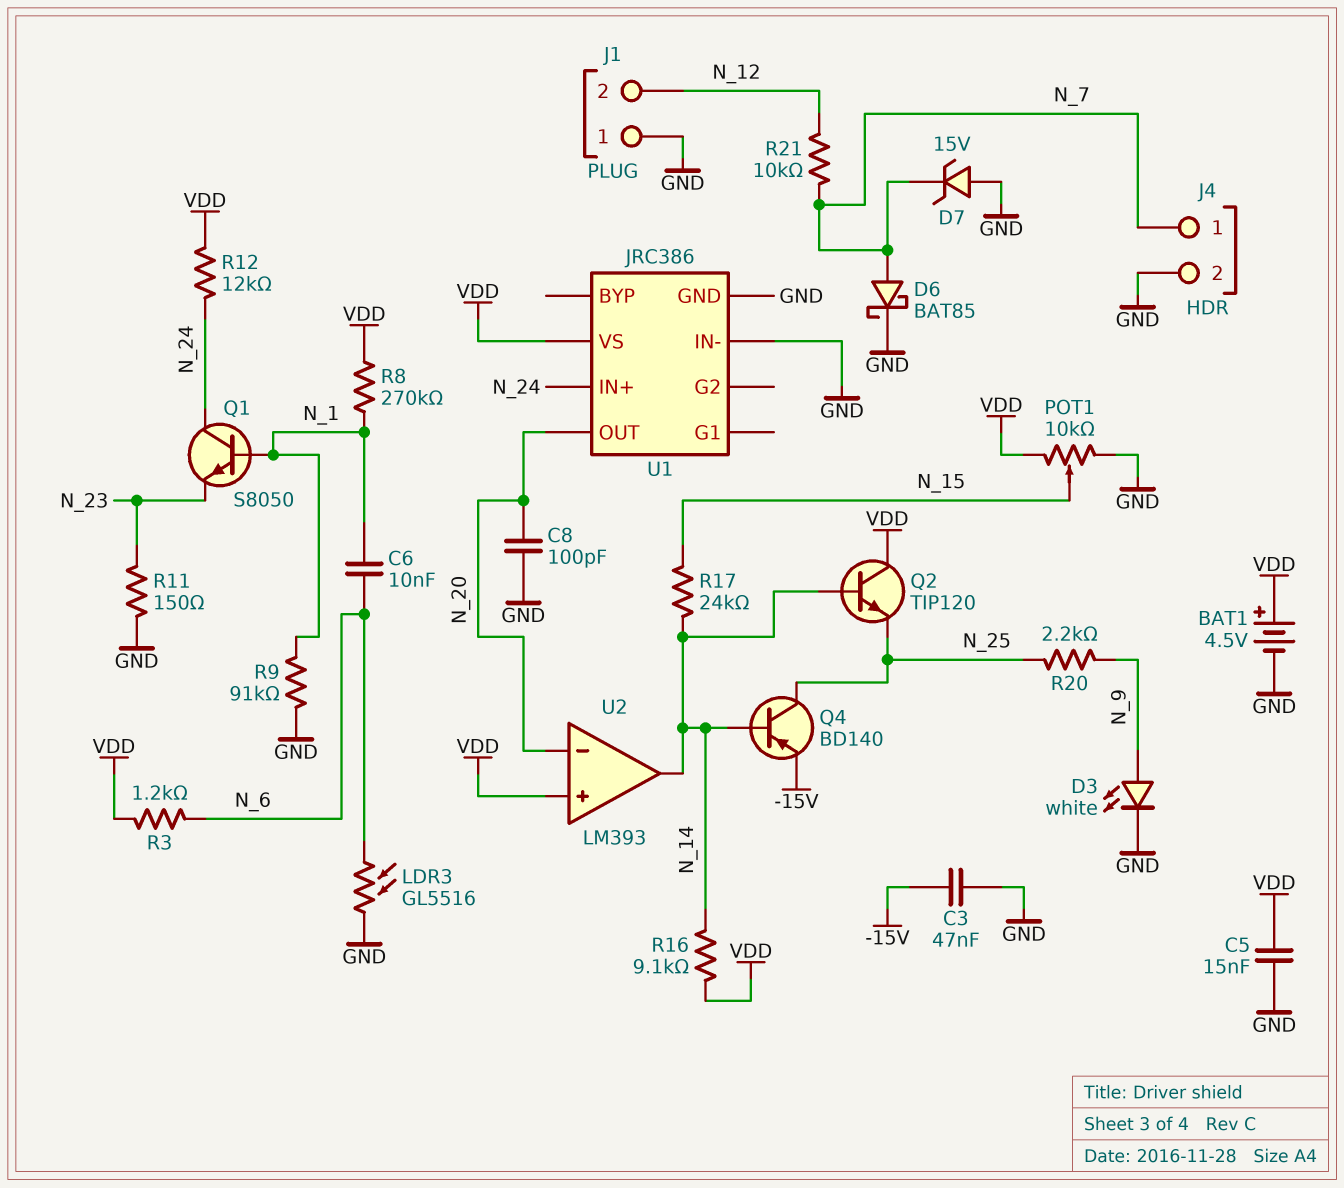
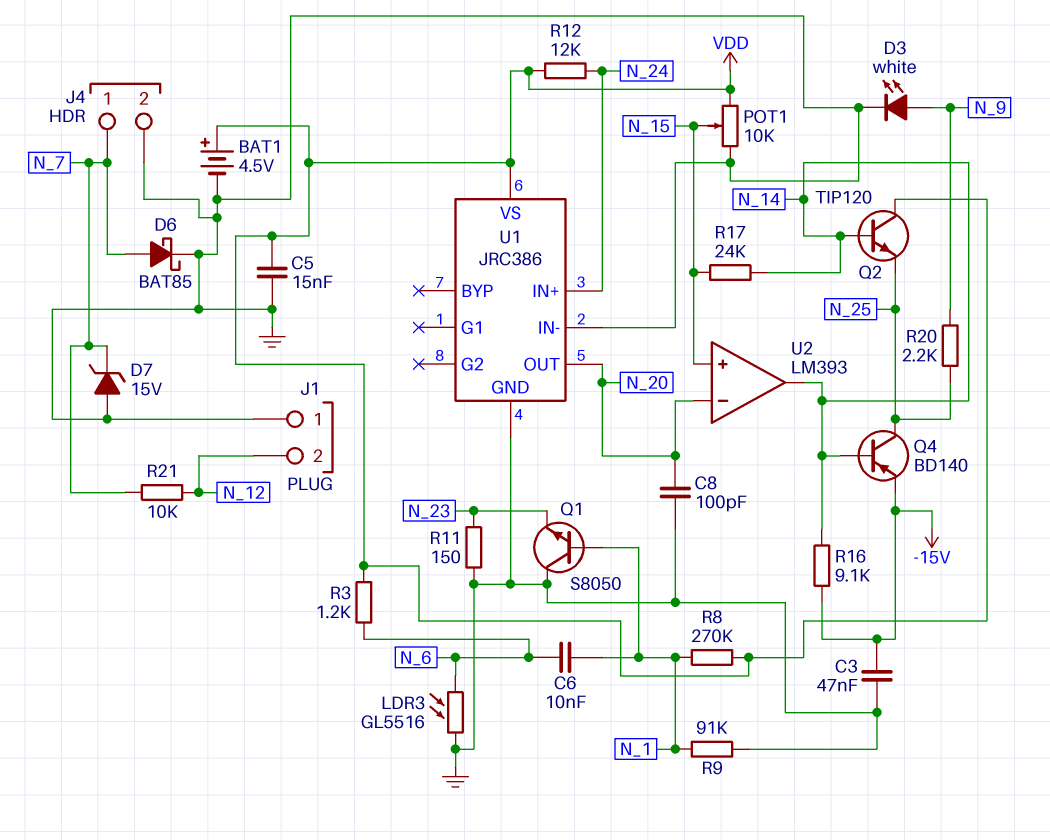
Q1: NPN S8050 (B N_1, C N_24, E N_23) -> NPN S8050 (B N_1, C GND, E N_23)
R16: 9.1k (N_14, VDD) -> 9.1k (-15V, N_14)
U2 pin in+: VDD -> N_15

